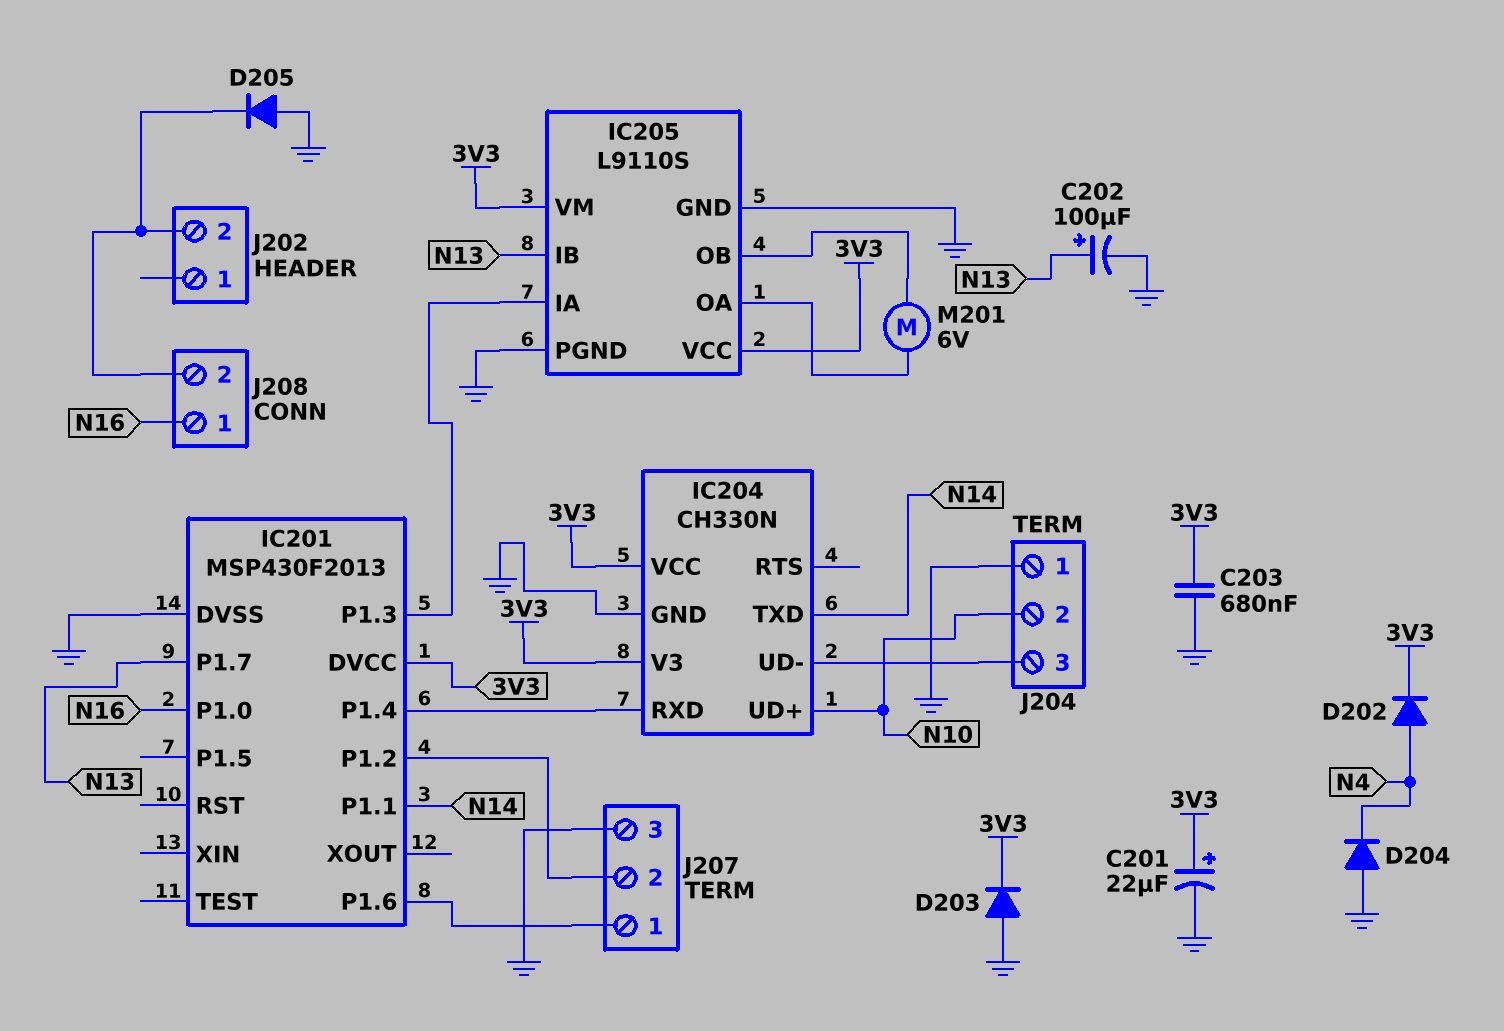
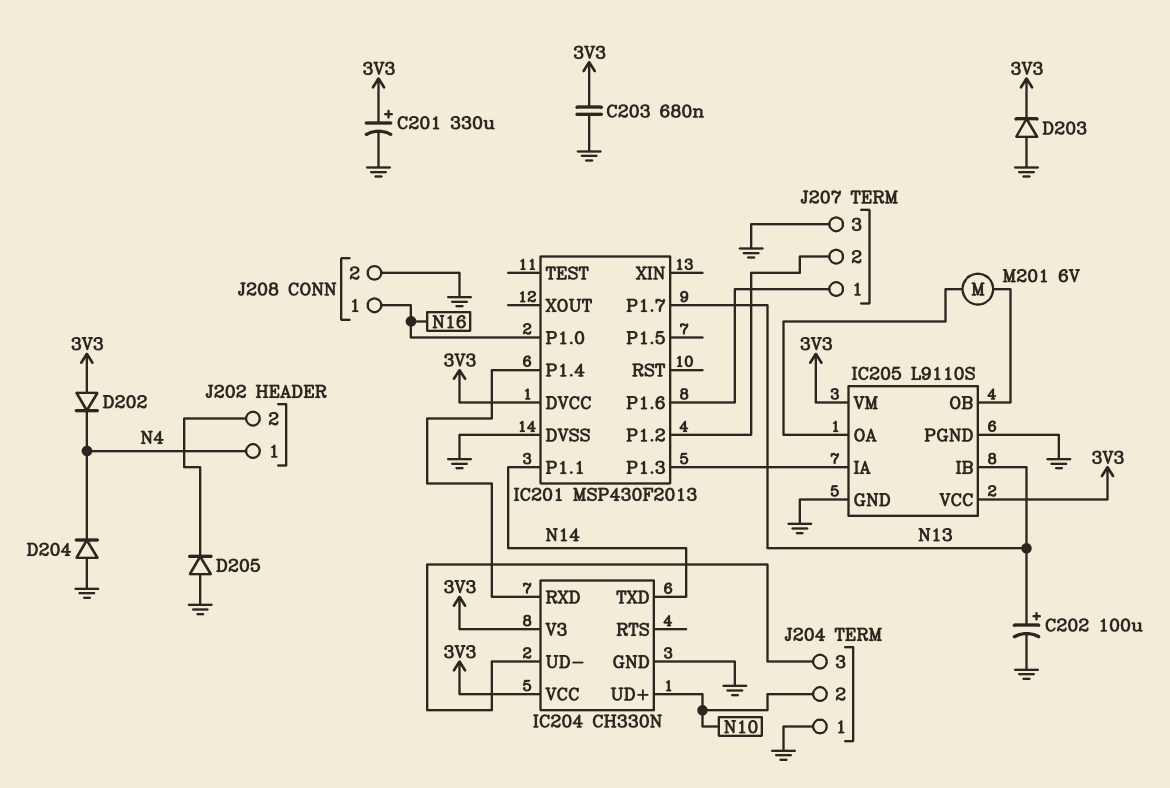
C201: 22uF (plus 3V3, minus GND) -> 330uF (plus 3V3, minus GND)
D202: diode (A N4, K 3V3) -> diode (A 3V3, K N4)
J202 pin 1: none -> N4
J208 pin 2: J202/2 -> GND

